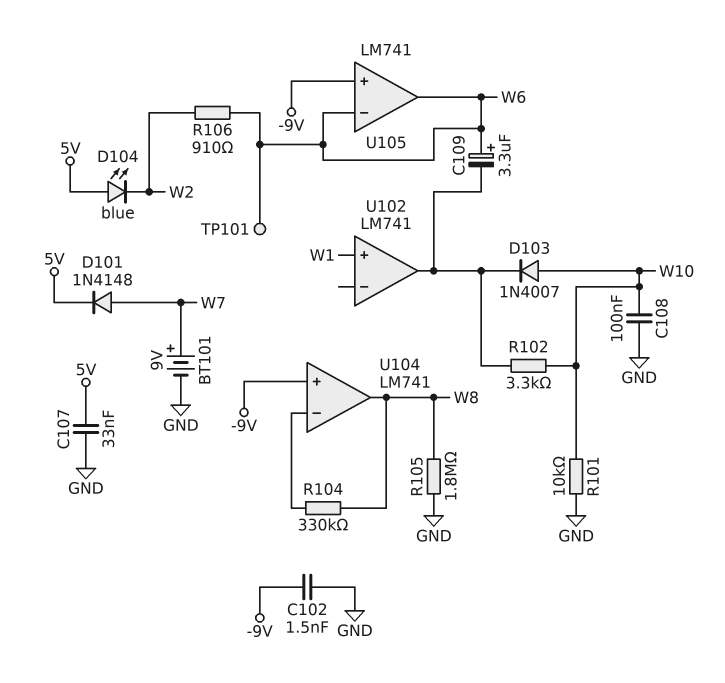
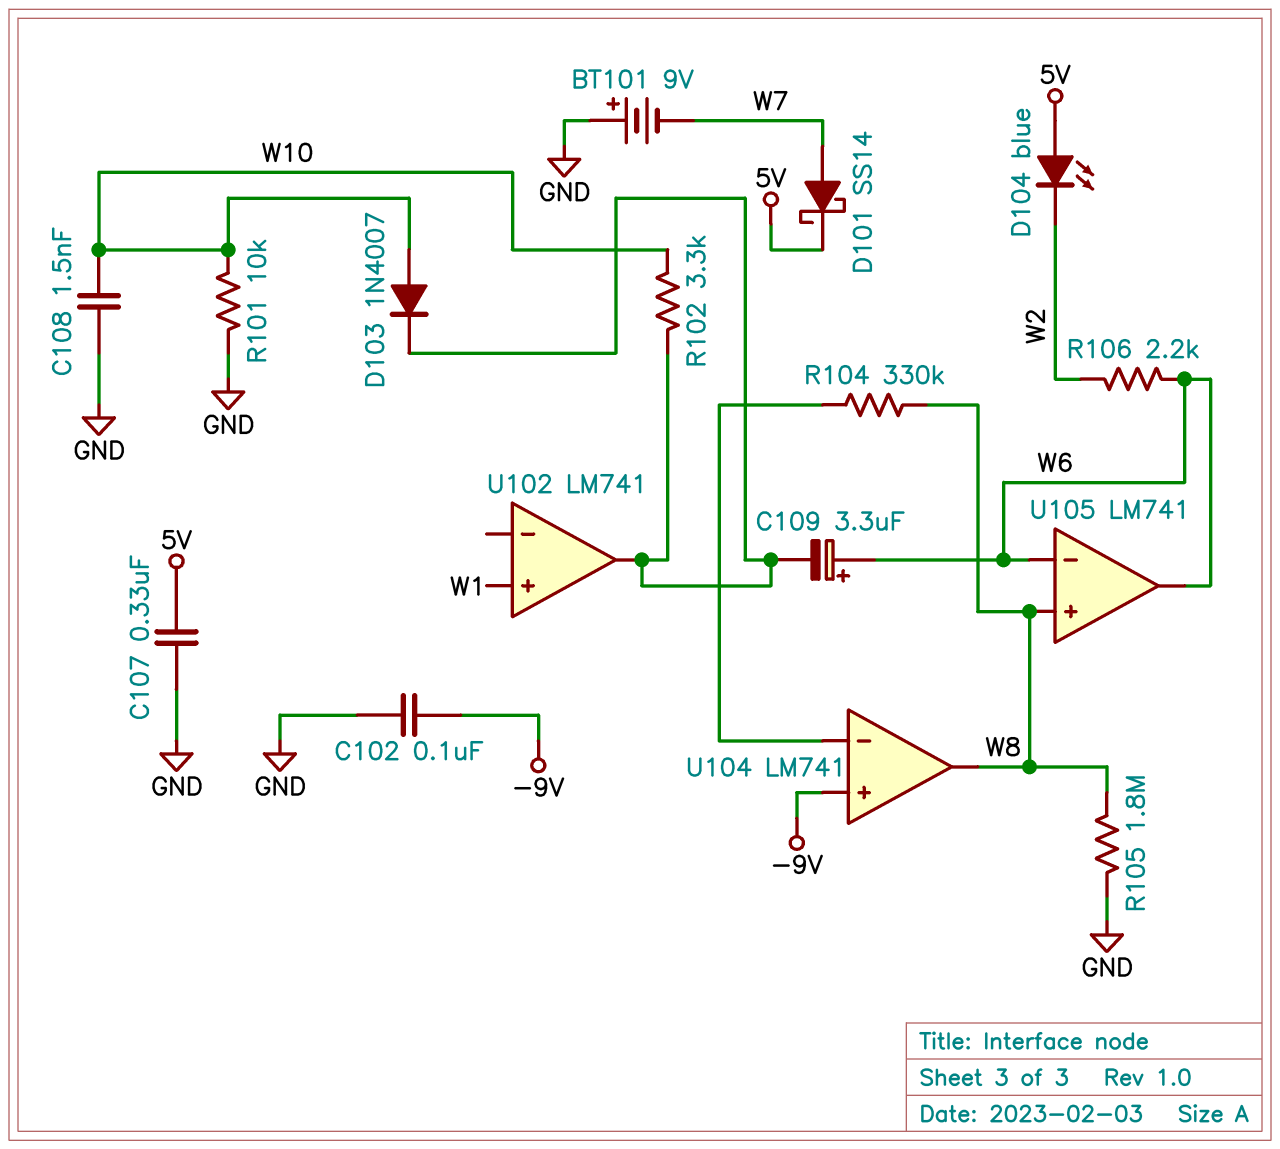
BT101: 9V (plus W7, minus GND) -> 9V (plus GND, minus W7)
C102: 1.5nF (-9V, GND) -> 100nF (-9V, GND)
C107: 33nF (5V, GND) -> 330nF (5V, GND)
C108: 100nF (GND, W10) -> 1.5nF (GND, W10)
D101: diode 1N4148 (A W7, K 5V) -> schottky SS14 (A W7, K 5V)
R106: 910 (W2, W6) -> 2.2k (W2, W6)
TP101: test point (W6) -> none
U105 pin in+: -9V -> W8

